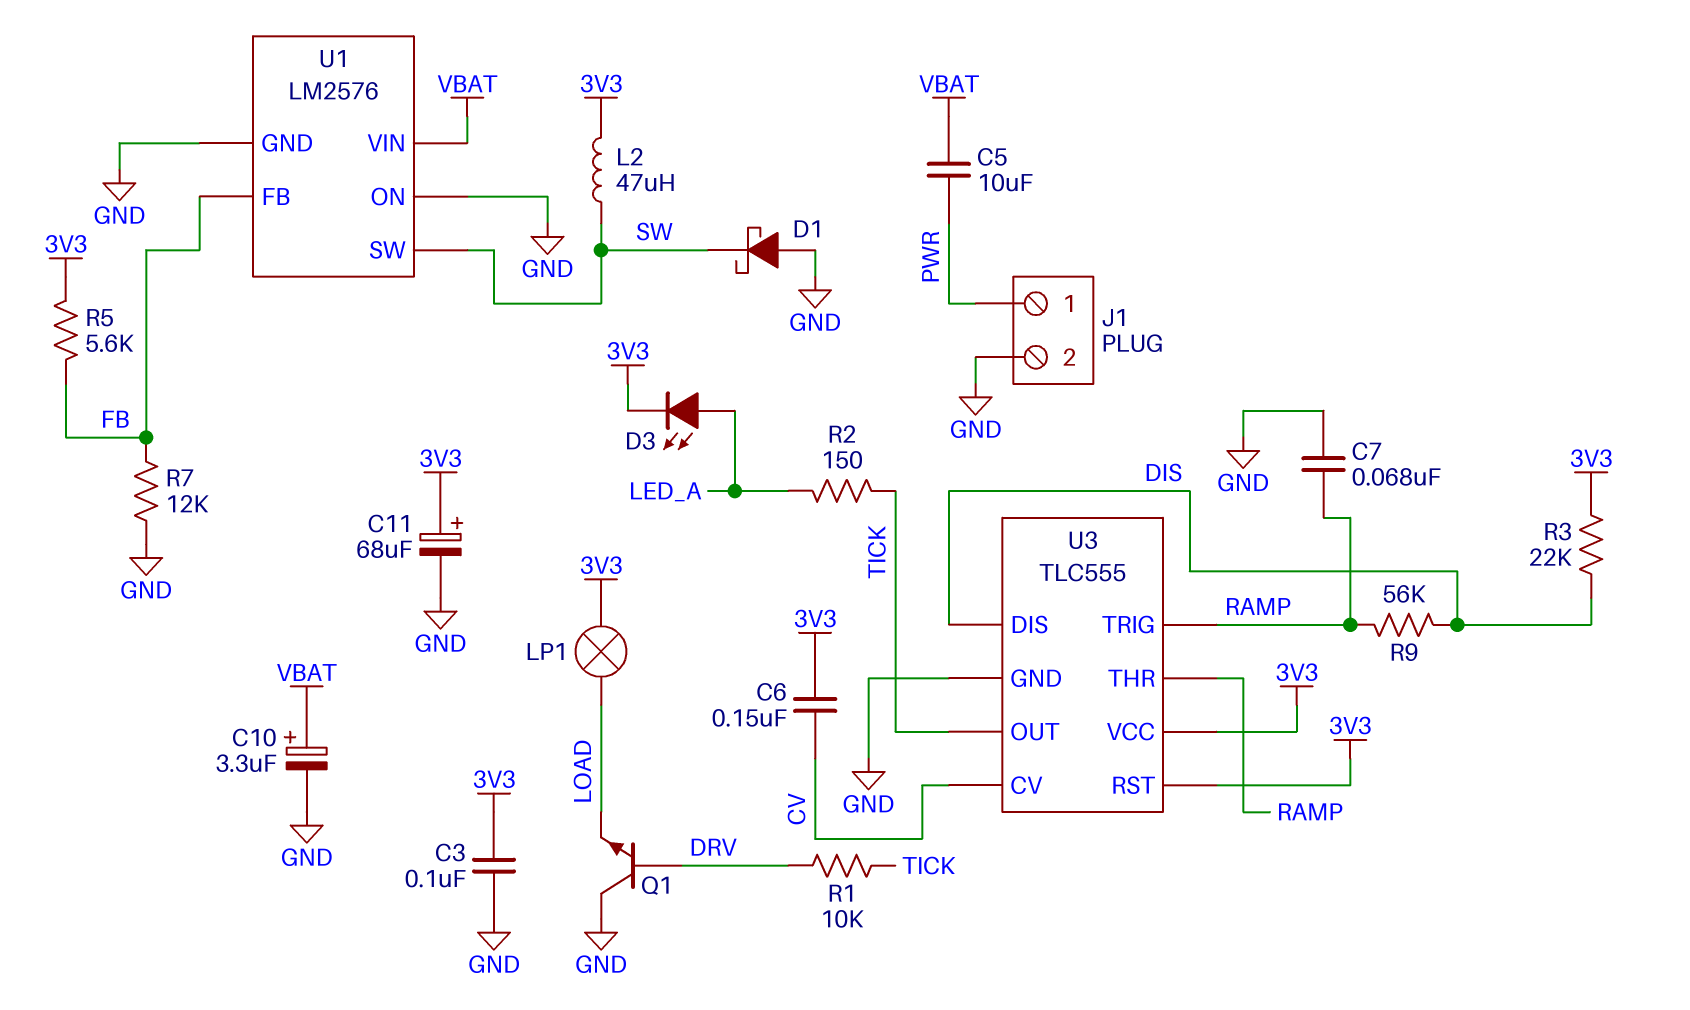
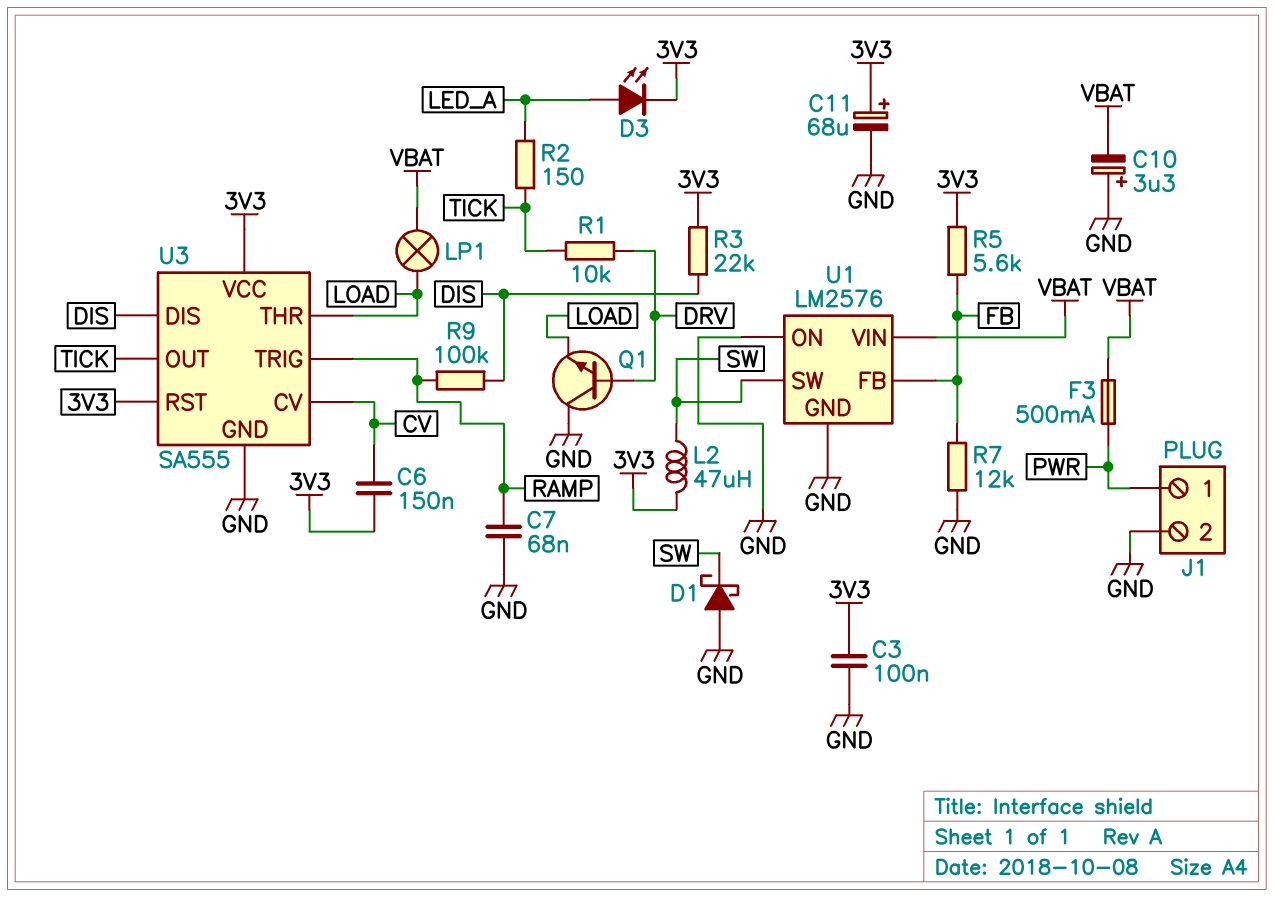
C5: 10uF (PWR, VBAT) -> none
C10: 3.3uF (plus VBAT, minus GND) -> 3.3uF (plus GND, minus VBAT)
F3: none -> 500mA (PWR, VBAT)
LP1: lamp (3V3, LOAD) -> lamp (LOAD, VBAT)
R9: 56k (DIS, RAMP) -> 100k (DIS, RAMP)
U3: TLC555 -> SA555
U3 pin THR: RAMP -> LOAD

